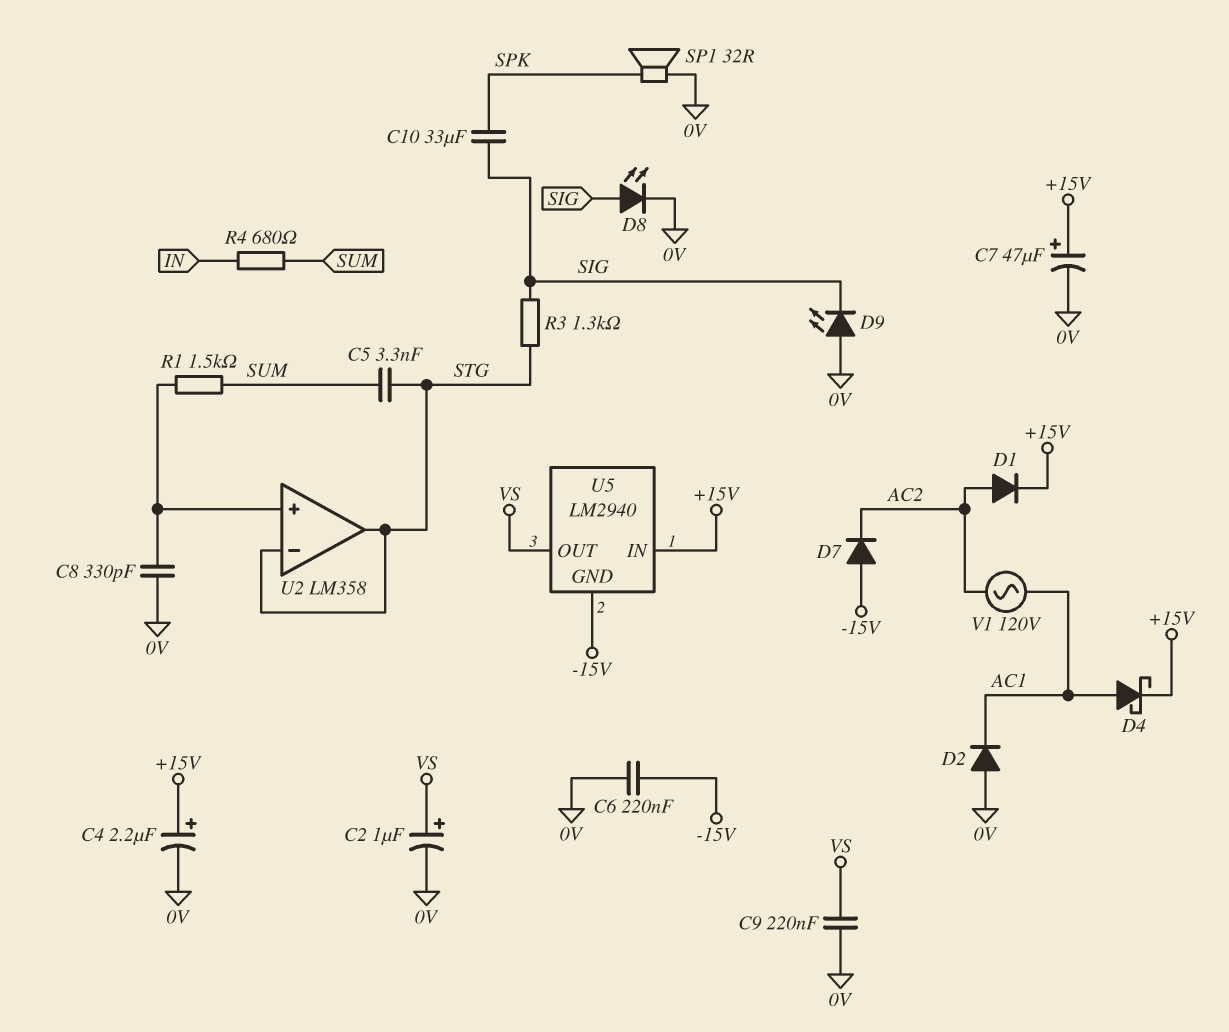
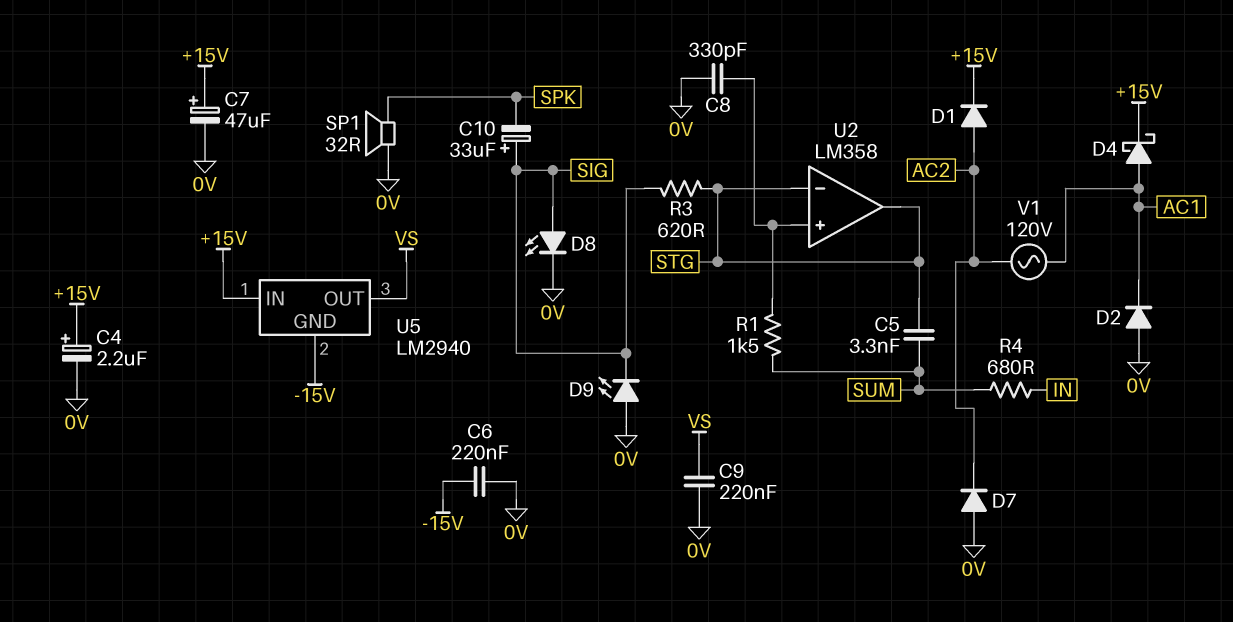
C2: 1uF (plus VS, minus 0V) -> none
C10: 33uF (SIG, SPK) -> 33uF (plus SIG, minus SPK)
D7: diode (A -15V, K AC2) -> diode (A 0V, K AC2)
R3: 1.3k (SIG, STG) -> 620 (SIG, STG)

